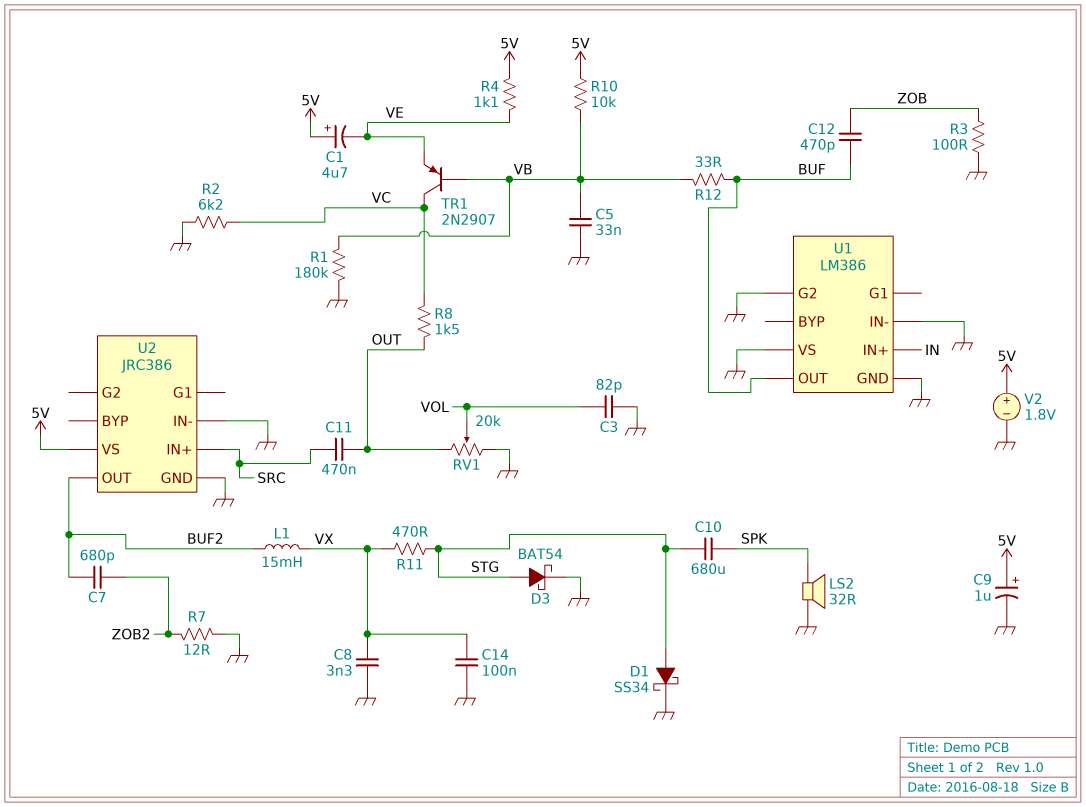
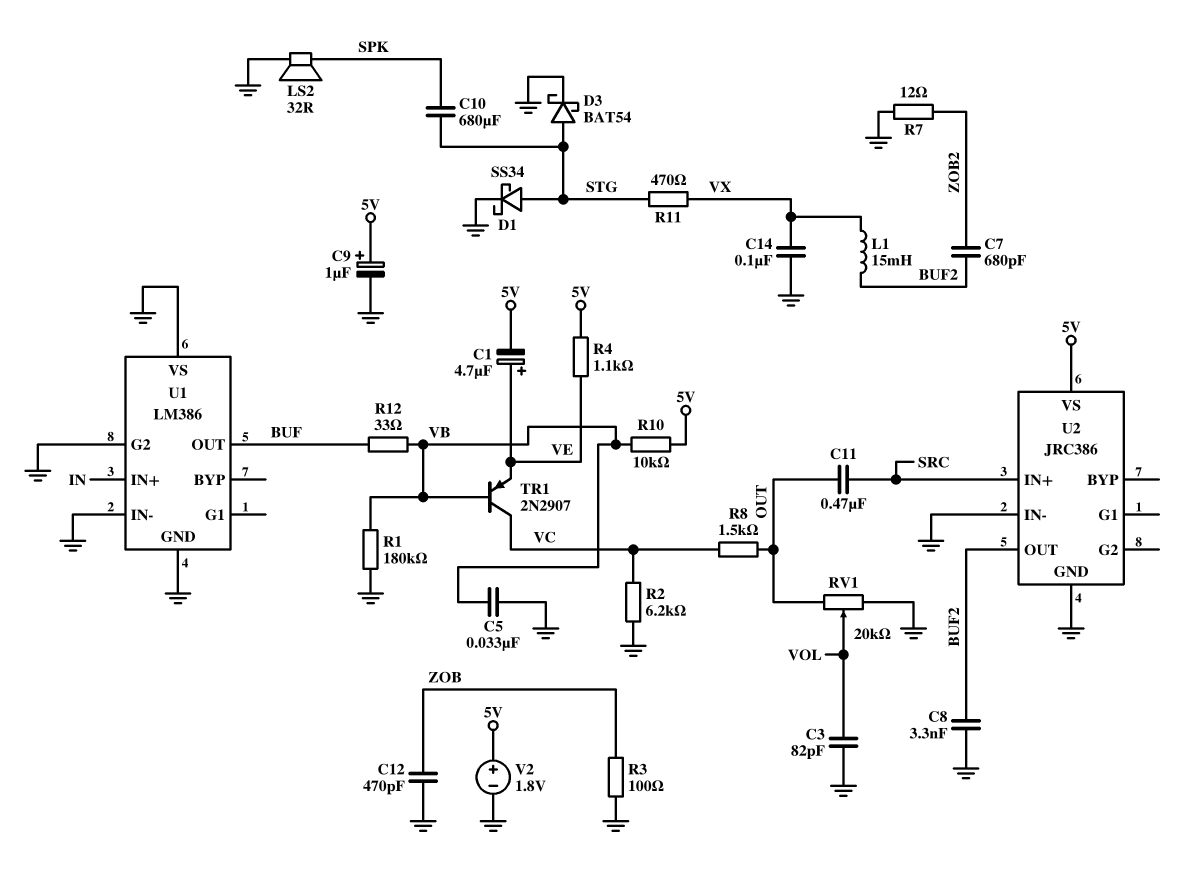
C1: 4.7uF (plus 5V, minus VE) -> 4.7uF (plus VE, minus 5V)
C8: 3.3nF (GND, VX) -> 3.3nF (BUF2, GND)
C12: 470pF (BUF, ZOB) -> 470pF (GND, ZOB)

